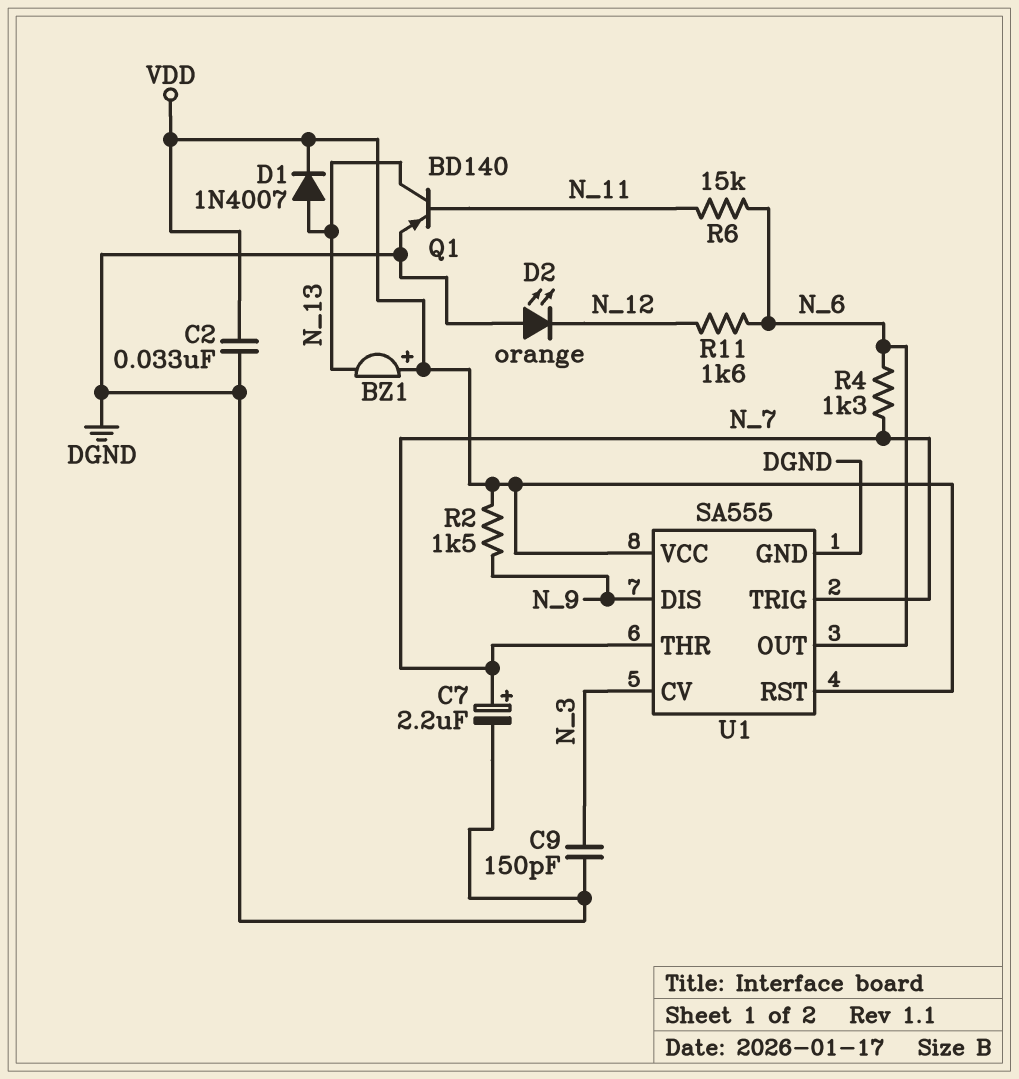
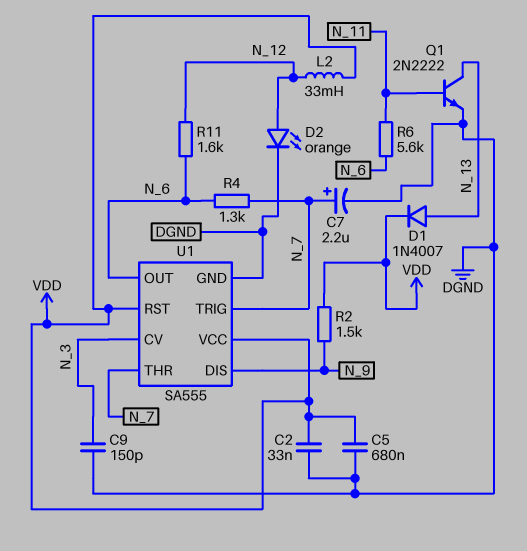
BZ1: buzzer (plus VDD, minus N_13) -> none
C5: none -> 680nF (DGND, VDD)
D2: LED orange (A DGND, K N_12) -> LED orange (A N_12, K DGND)
L2: none -> 33mH (N_12, VDD)
Q1: PNP BD140 (B N_11, C N_13, E DGND) -> NPN 2N2222 (B N_11, C N_13, E DGND)
R6: 15k (N_6, N_11) -> 5.6k (N_6, N_11)

